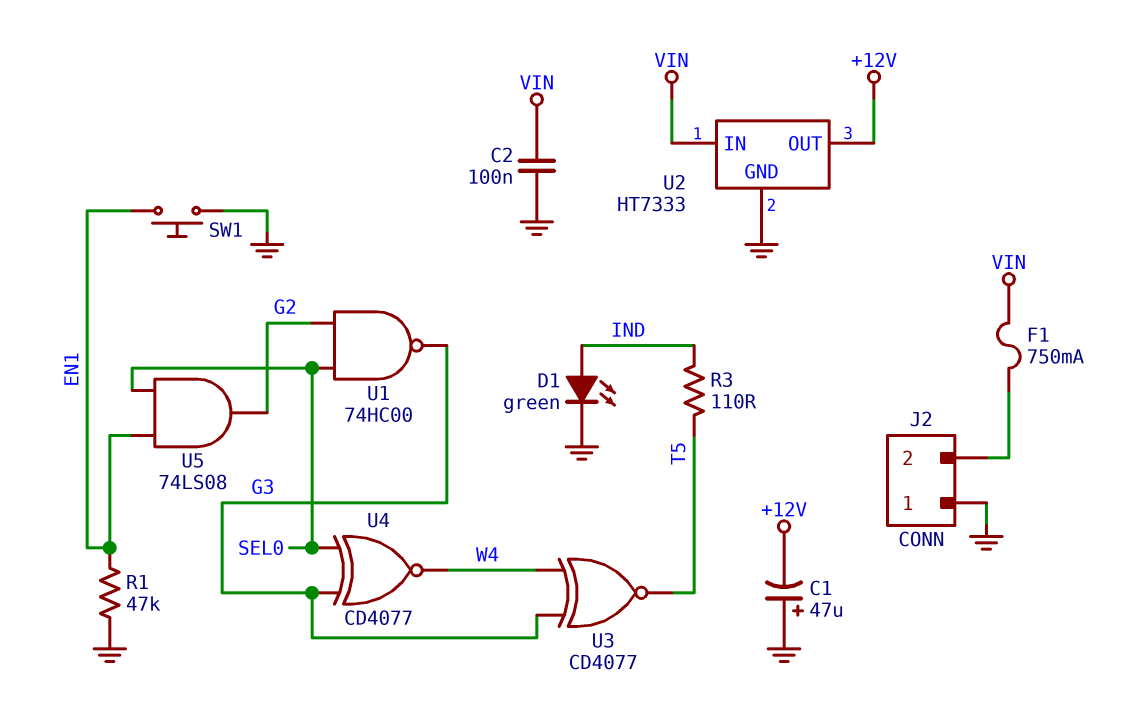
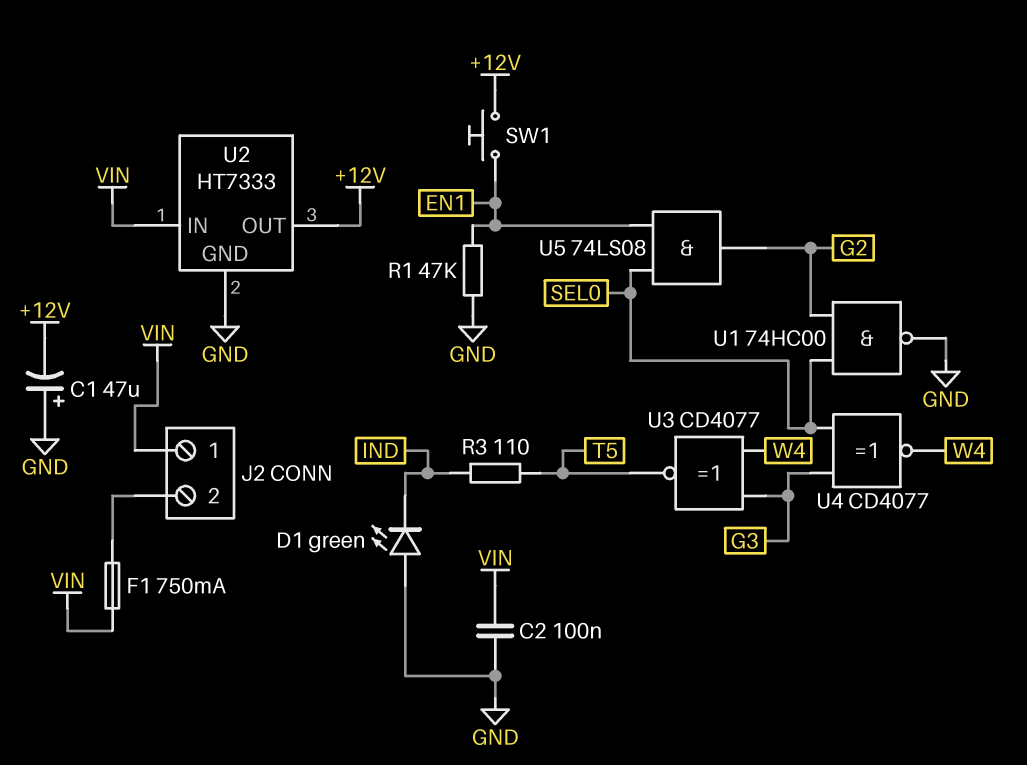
D1: LED green (A IND, K GND) -> LED green (A GND, K IND)
J2 pin 1: GND -> VIN
SW1: button (EN1, GND) -> button (+12V, EN1)
U1: NAND 74HC00 (in G2, in SEL0, out G3) -> NAND 74HC00 (in G2, in SEL0, out GND)

